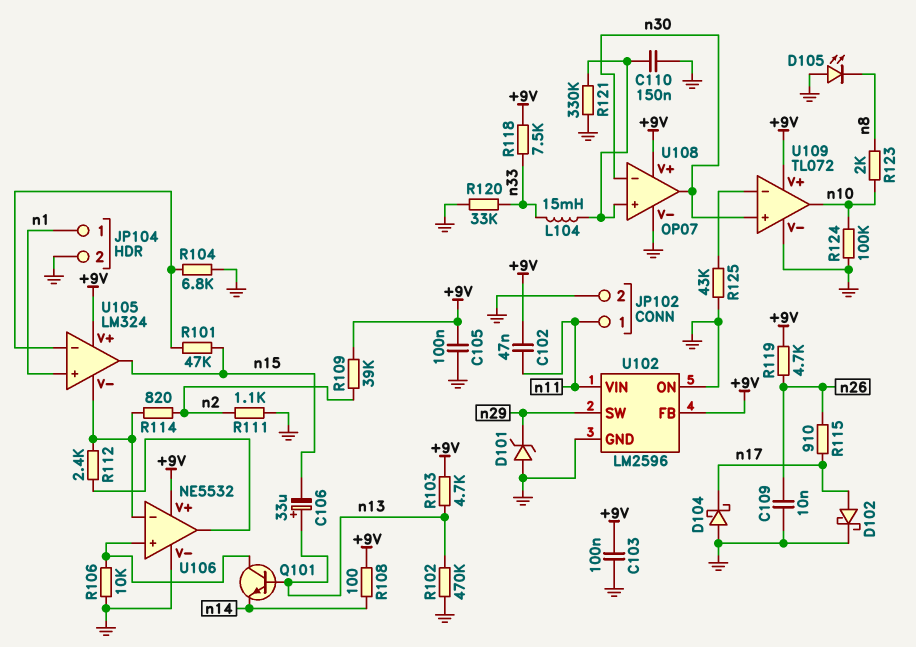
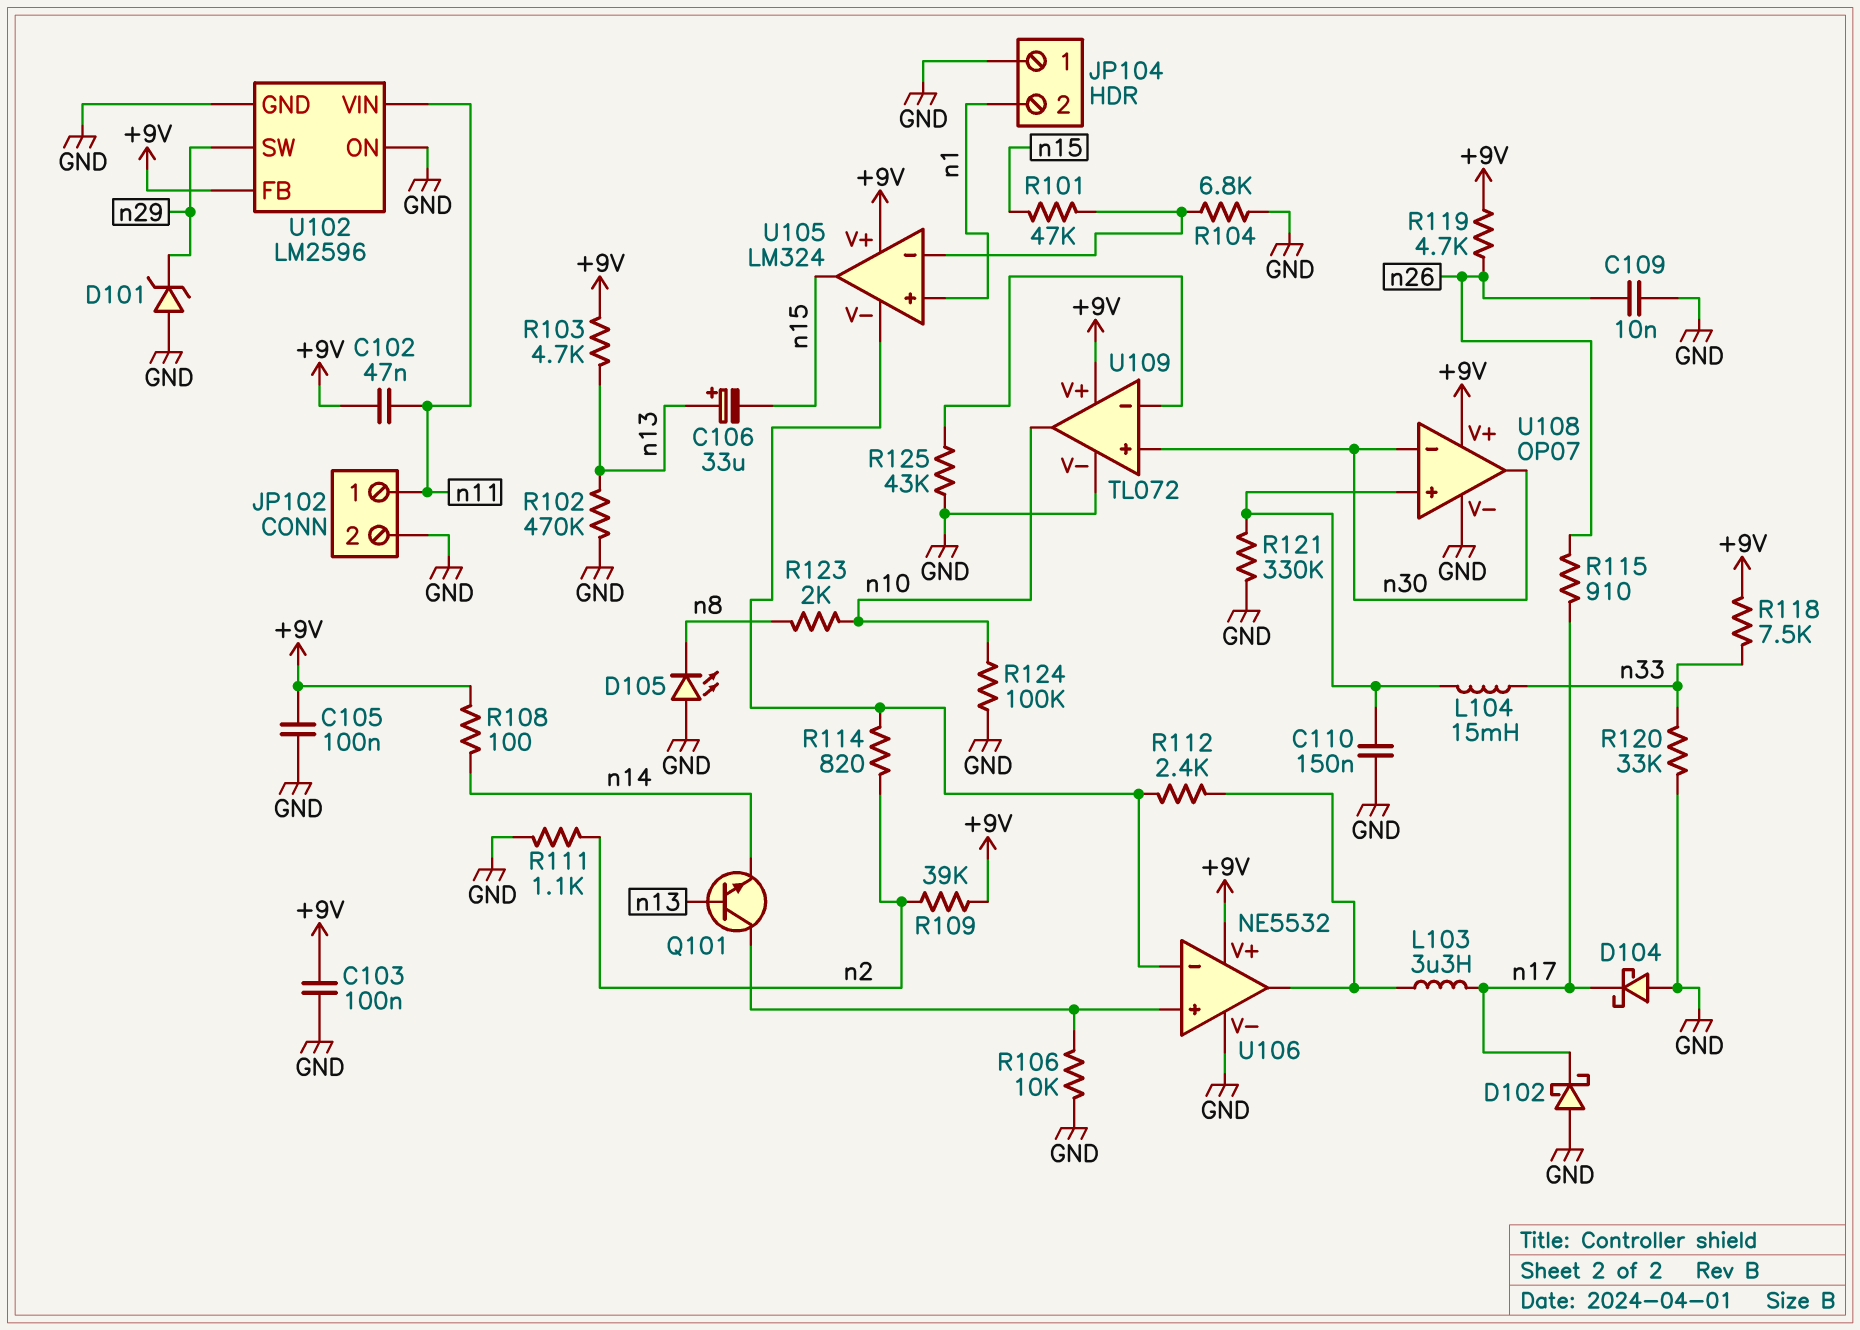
D102: schottky (A n17, K GND) -> schottky (A GND, K n17)
JP104 pin 1: n1 -> GND
JP104 pin 2: GND -> n1
L103: none -> 3.3uH (U106/out, n17)

